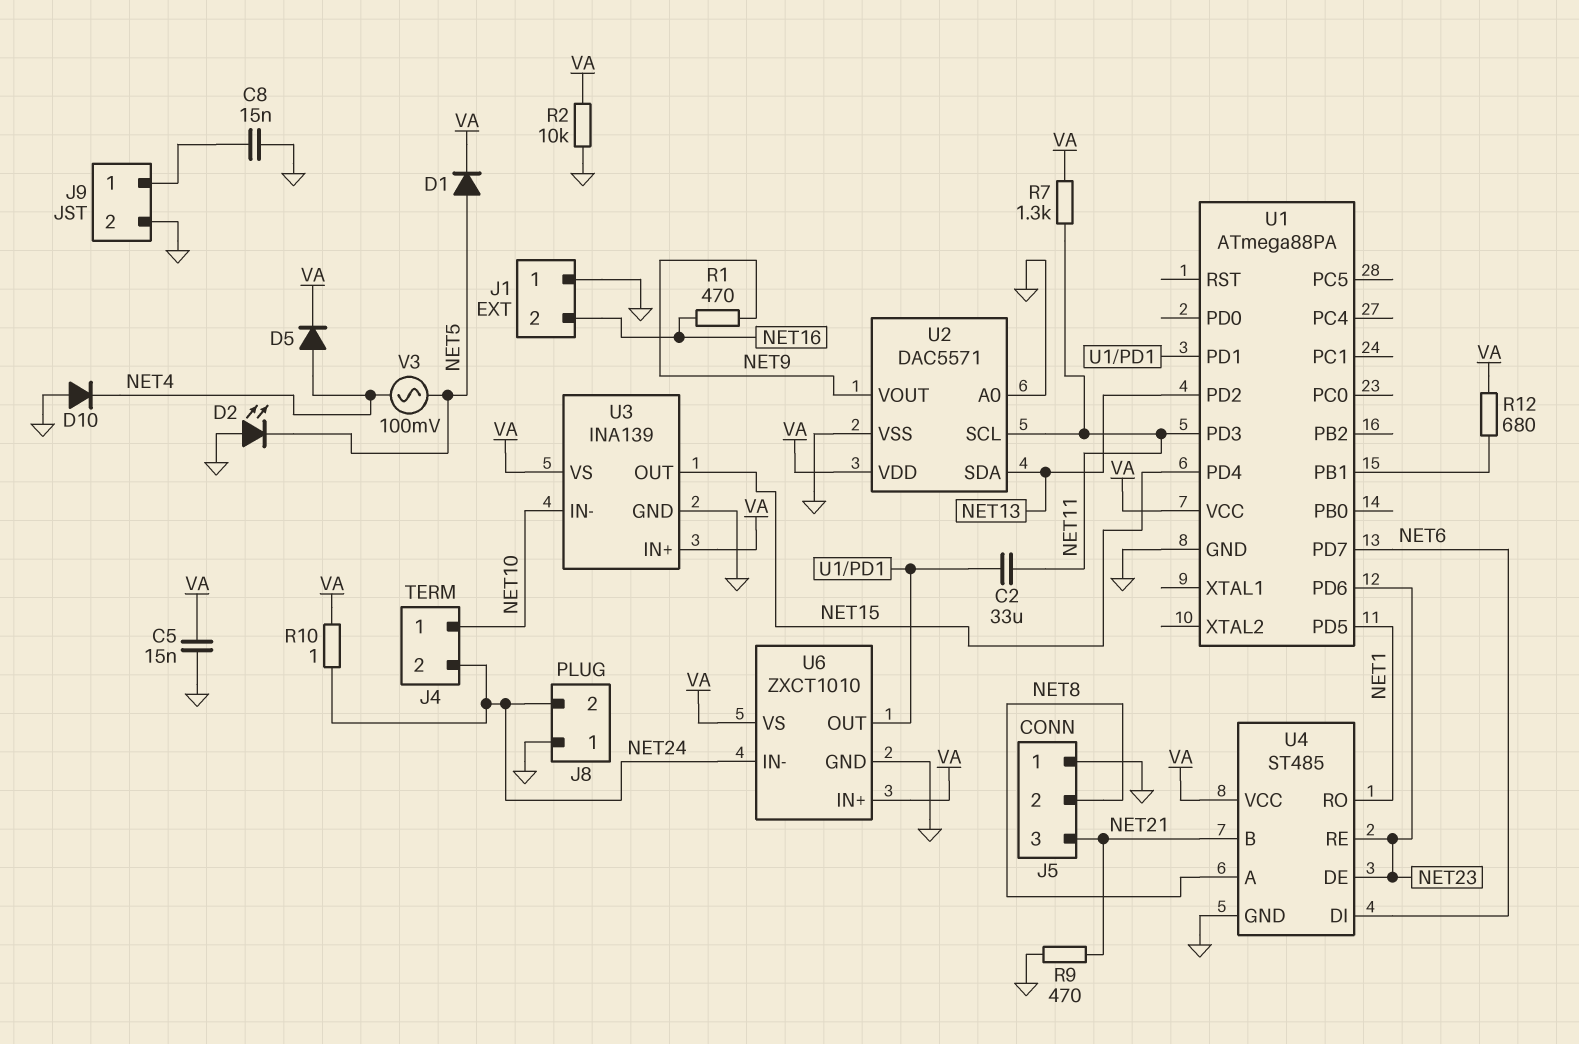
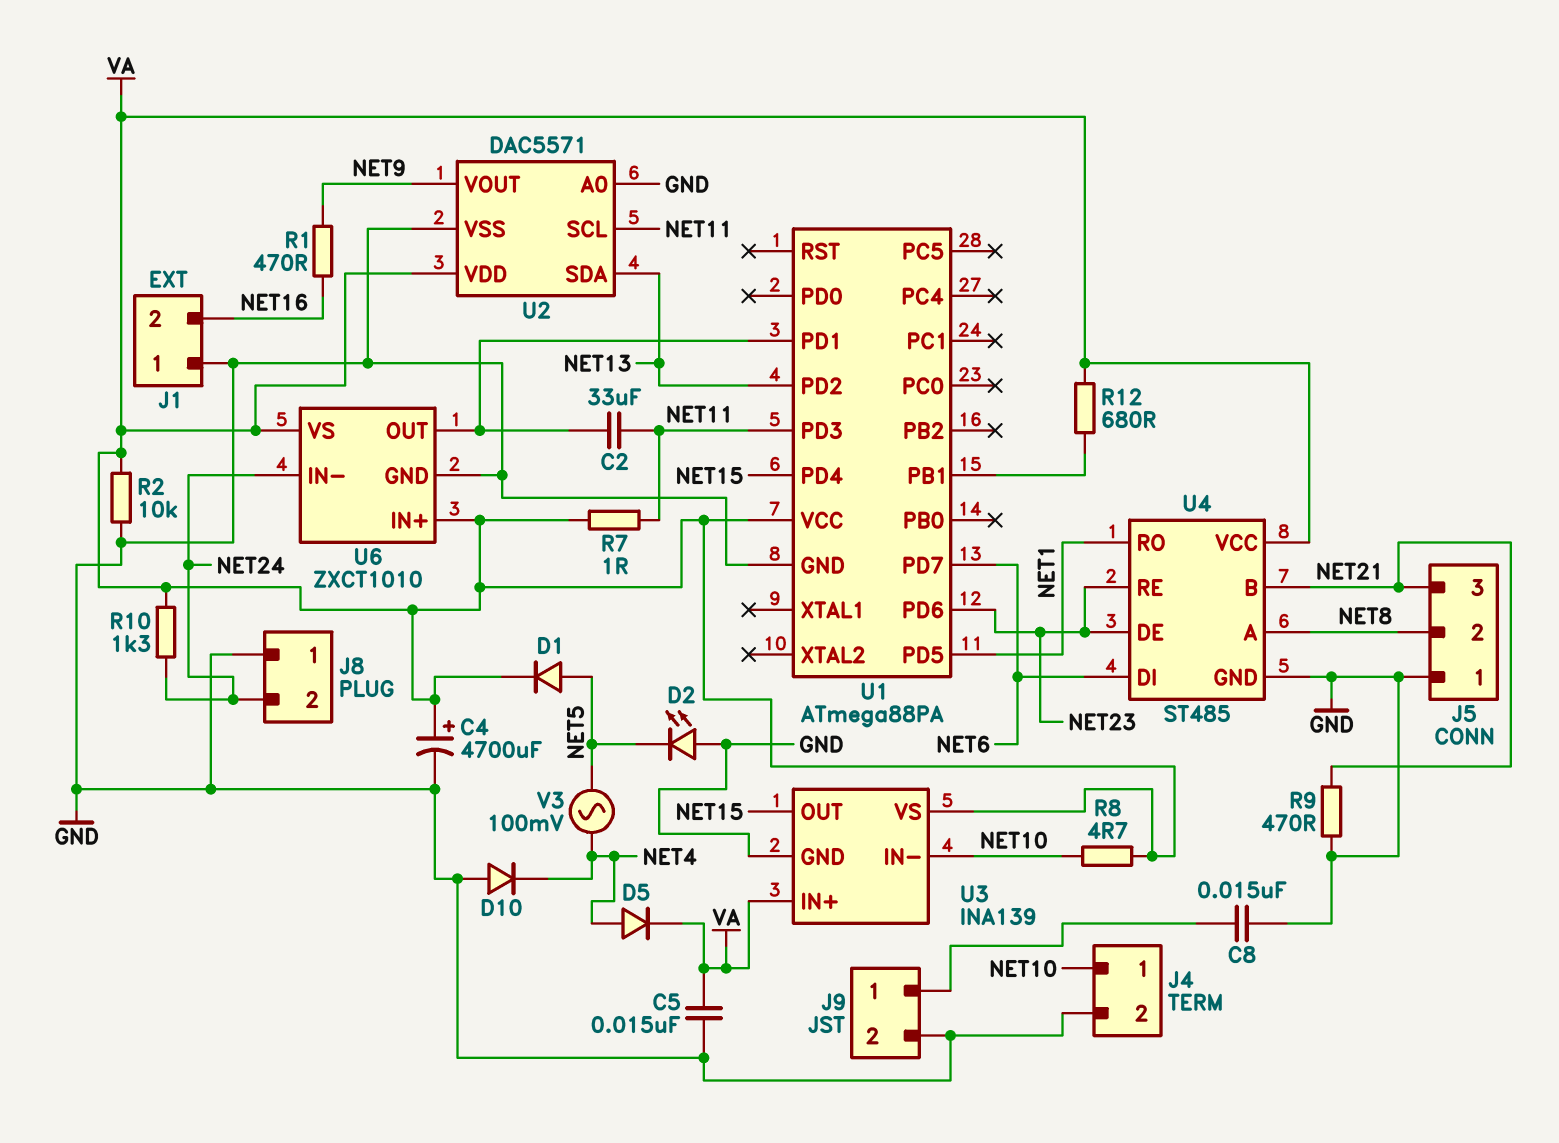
C4: none -> 4700uF (plus VA, minus GND)
J4 pin 2: NET24 -> GND
R7: 1.3k (NET11, VA) -> 1 (NET11, VA)
R8: none -> 4.7 (NET10, VA)
R10: 1 (NET24, VA) -> 1.3k (NET24, VA)

